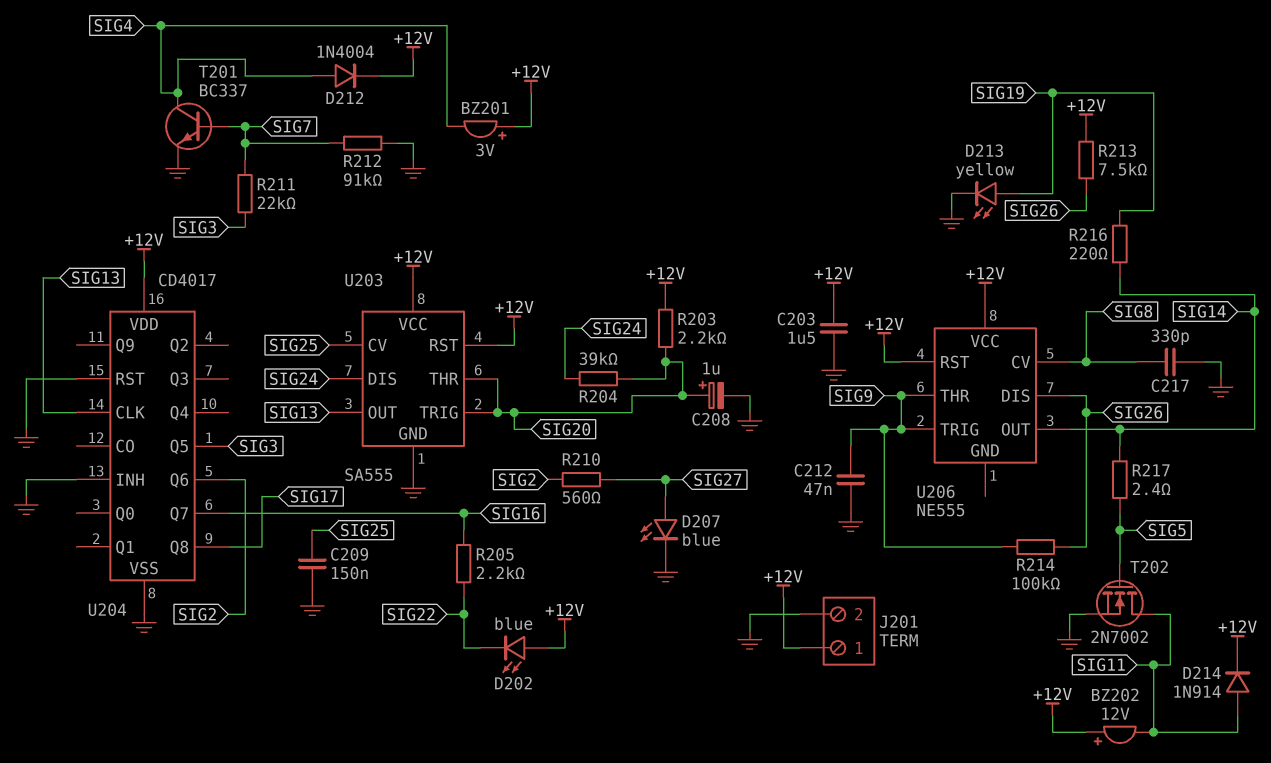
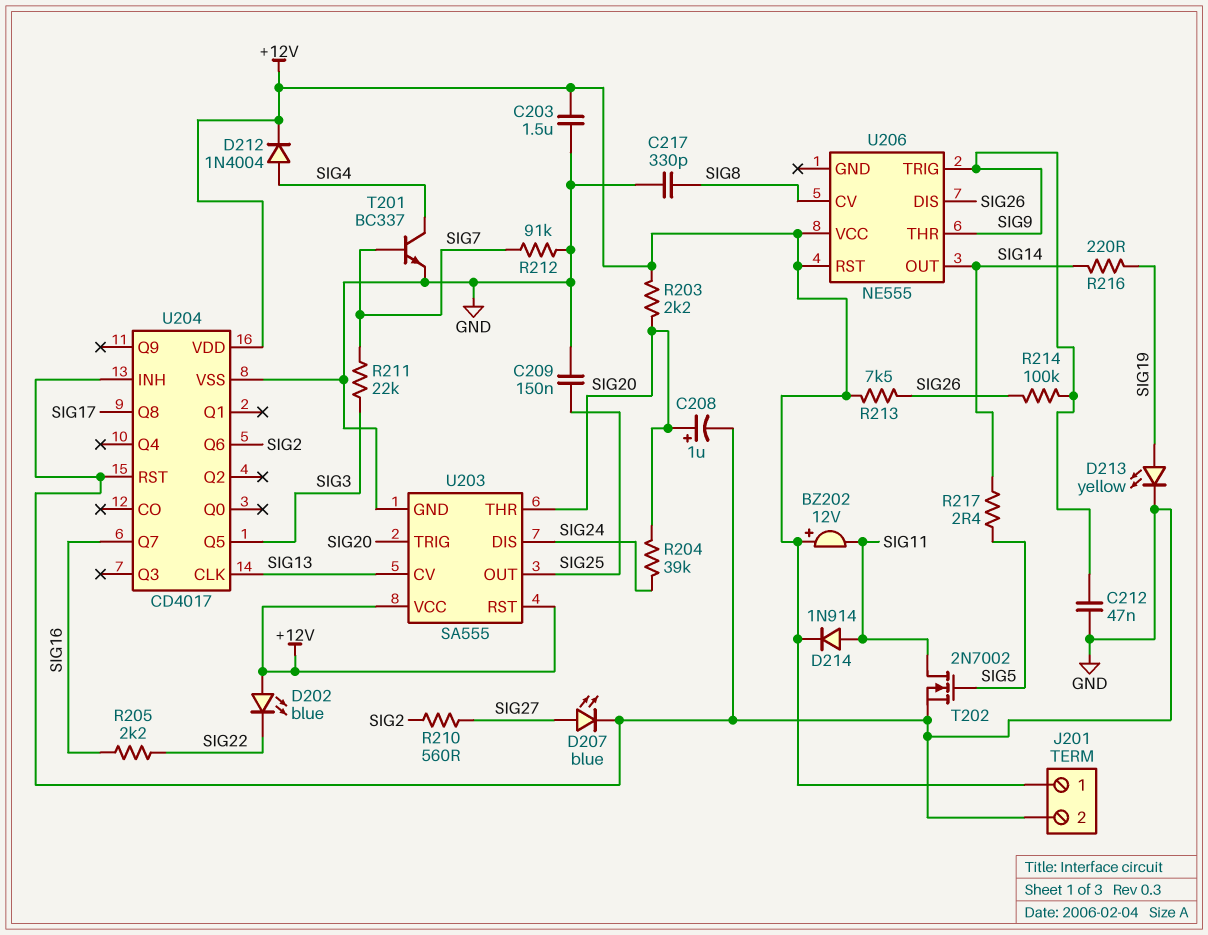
BZ201: buzzer 3V (plus +12V, minus SIG4) -> none
U203 pin CV: SIG25 -> SIG13
U203 pin OUT: SIG13 -> SIG25

